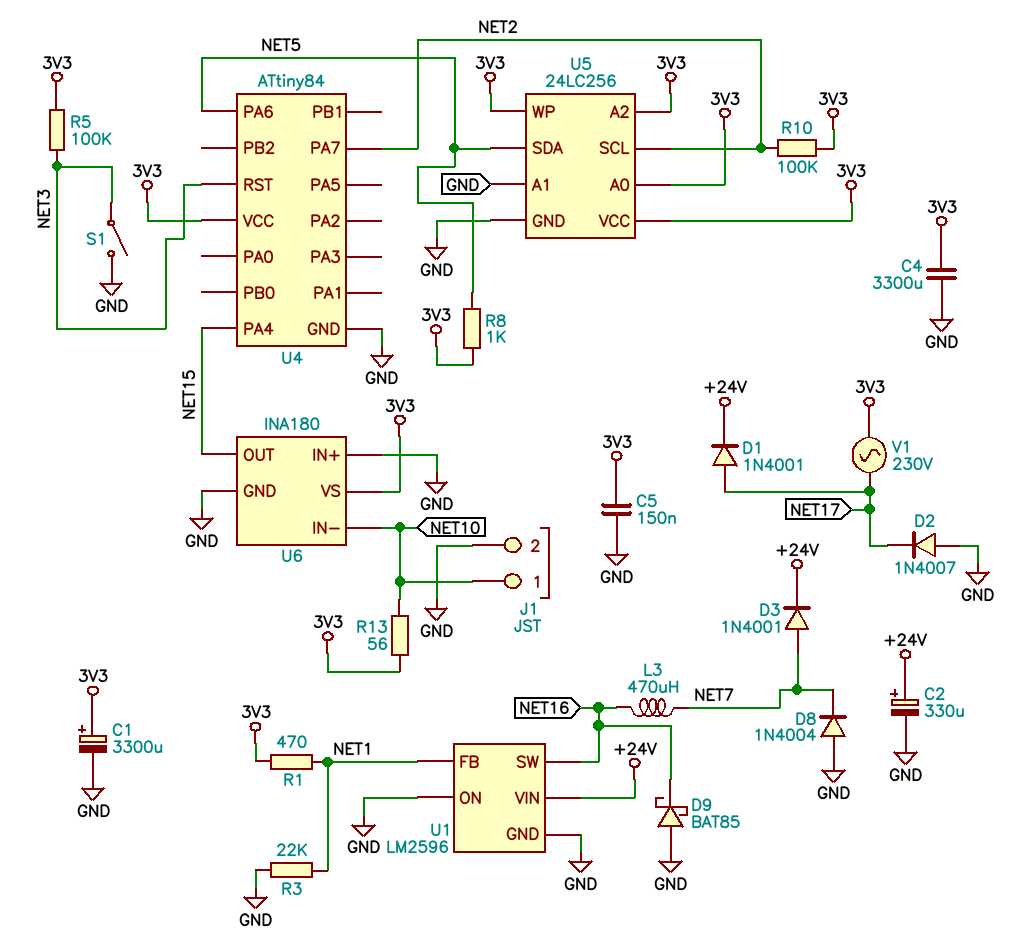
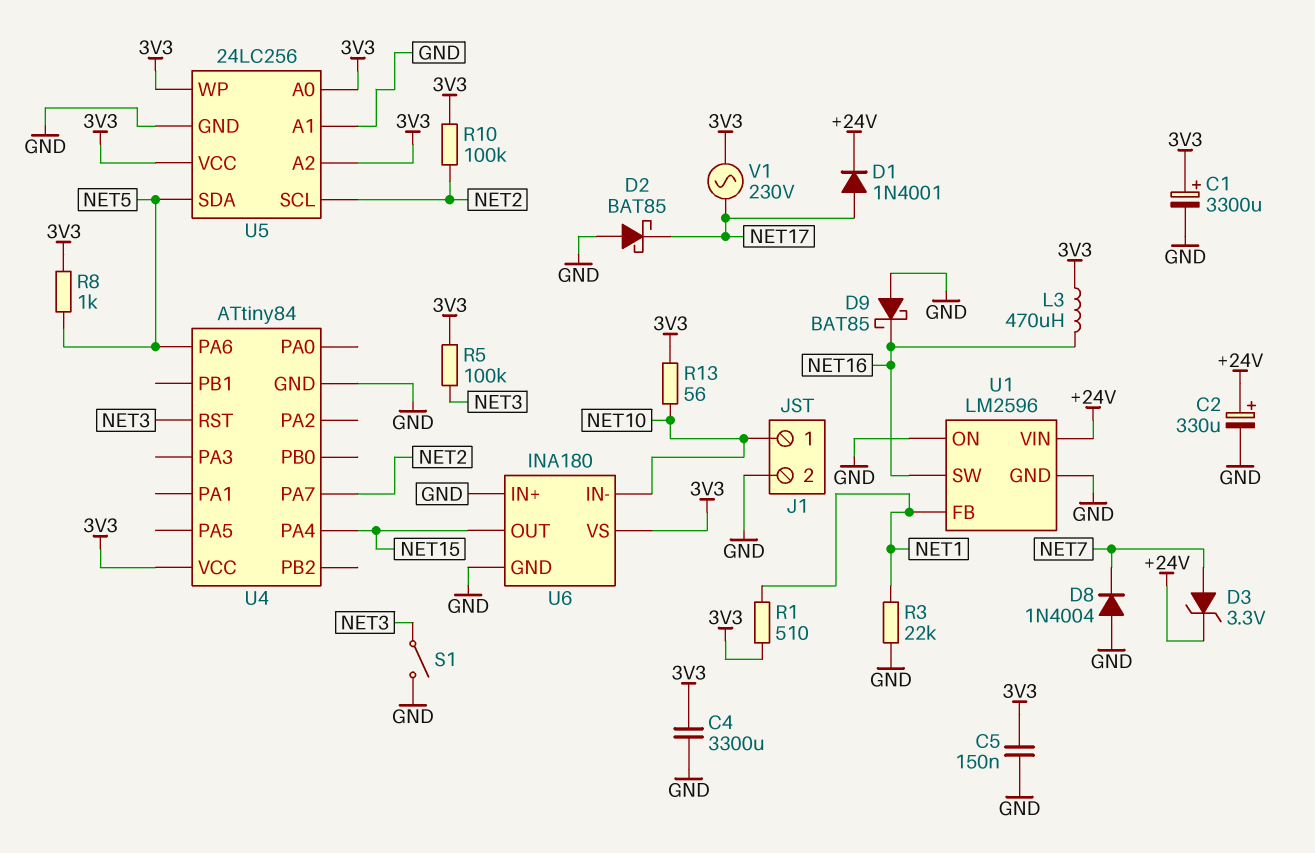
D2: diode 1N4007 (A GND, K NET17) -> schottky BAT85 (A GND, K NET17)
D3: diode 1N4001 (A NET7, K +24V) -> zener 3.3V (A NET7, K +24V)
L3: 470uH (NET7, NET16) -> 470uH (3V3, NET16)
R1: 470 (3V3, NET1) -> 510 (3V3, NET1)

